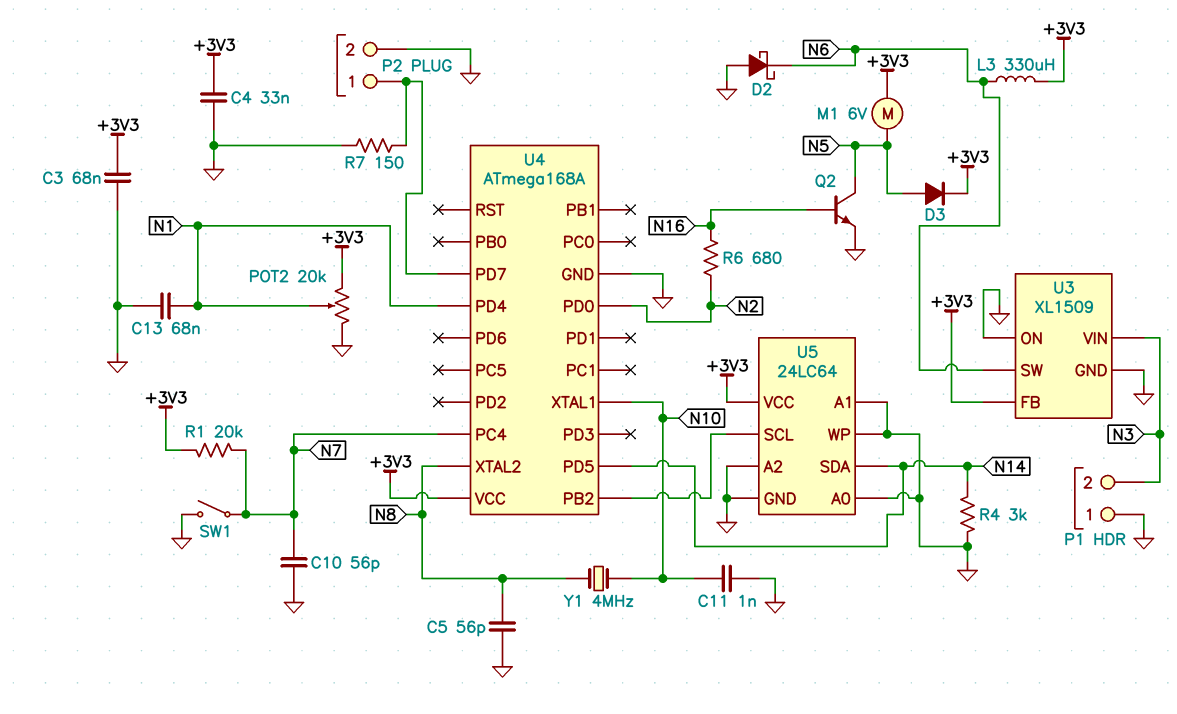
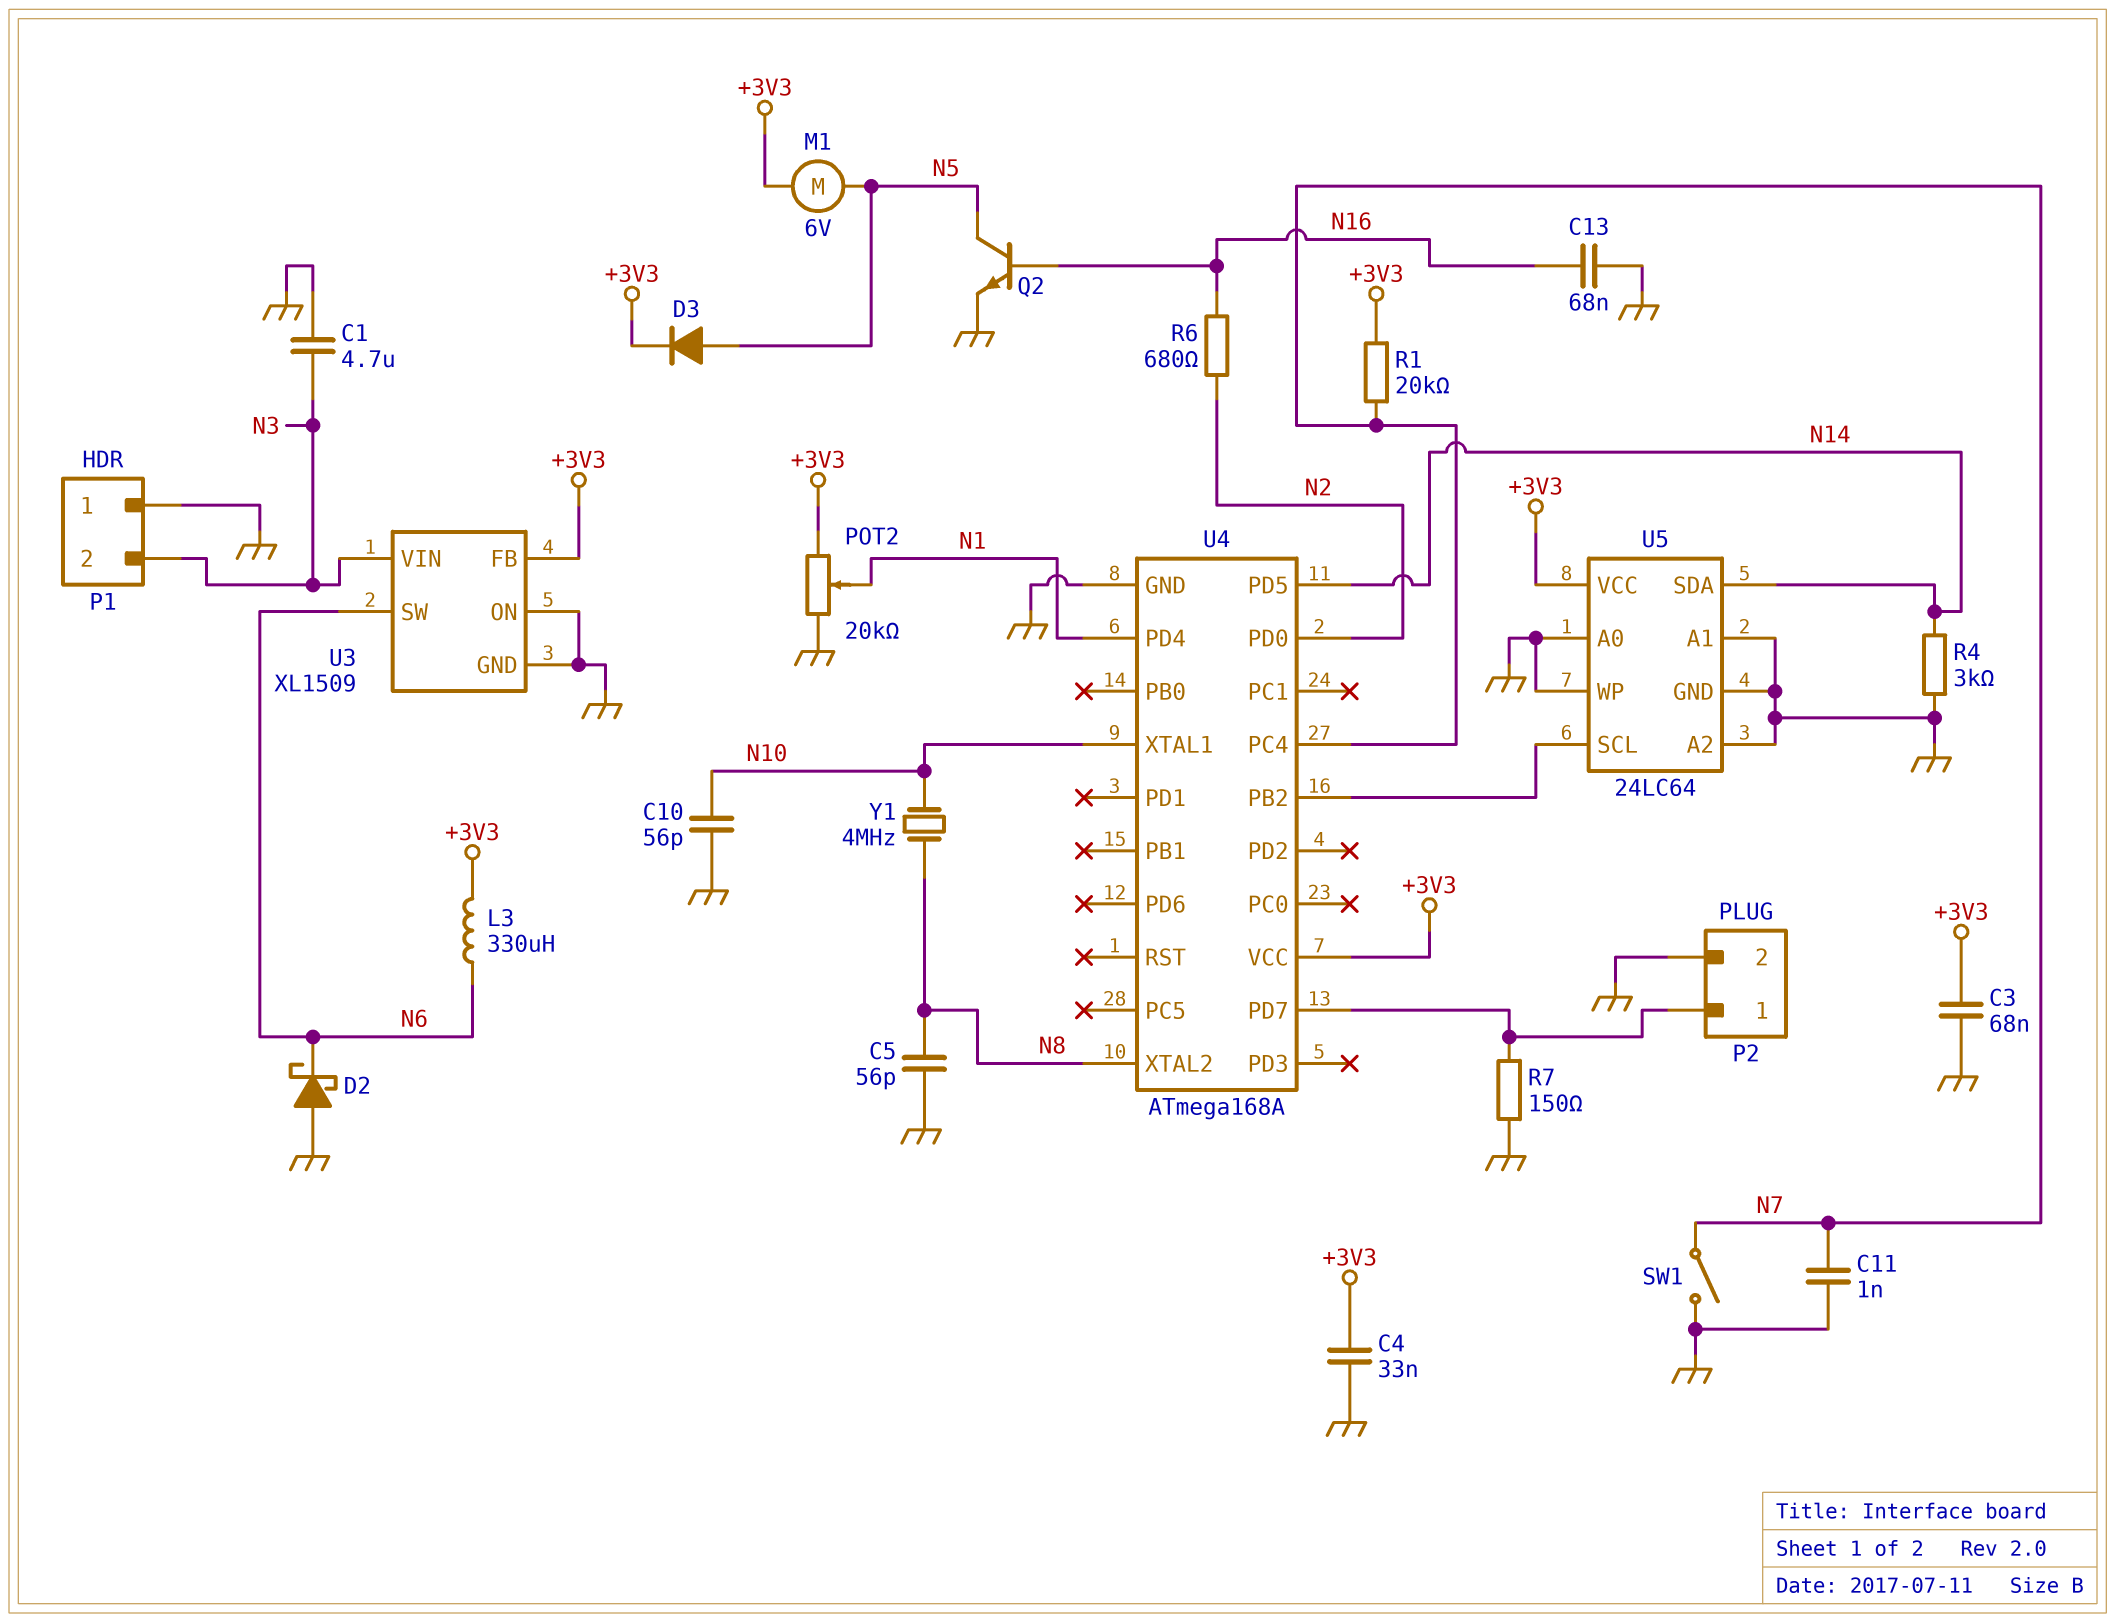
C1: none -> 4.7uF (GND, N3)
C10: 56pF (GND, N7) -> 56pF (GND, N10)
C11: 1nF (GND, N10) -> 1nF (GND, N7)
C13: 68nF (GND, N1) -> 68nF (GND, N16)

